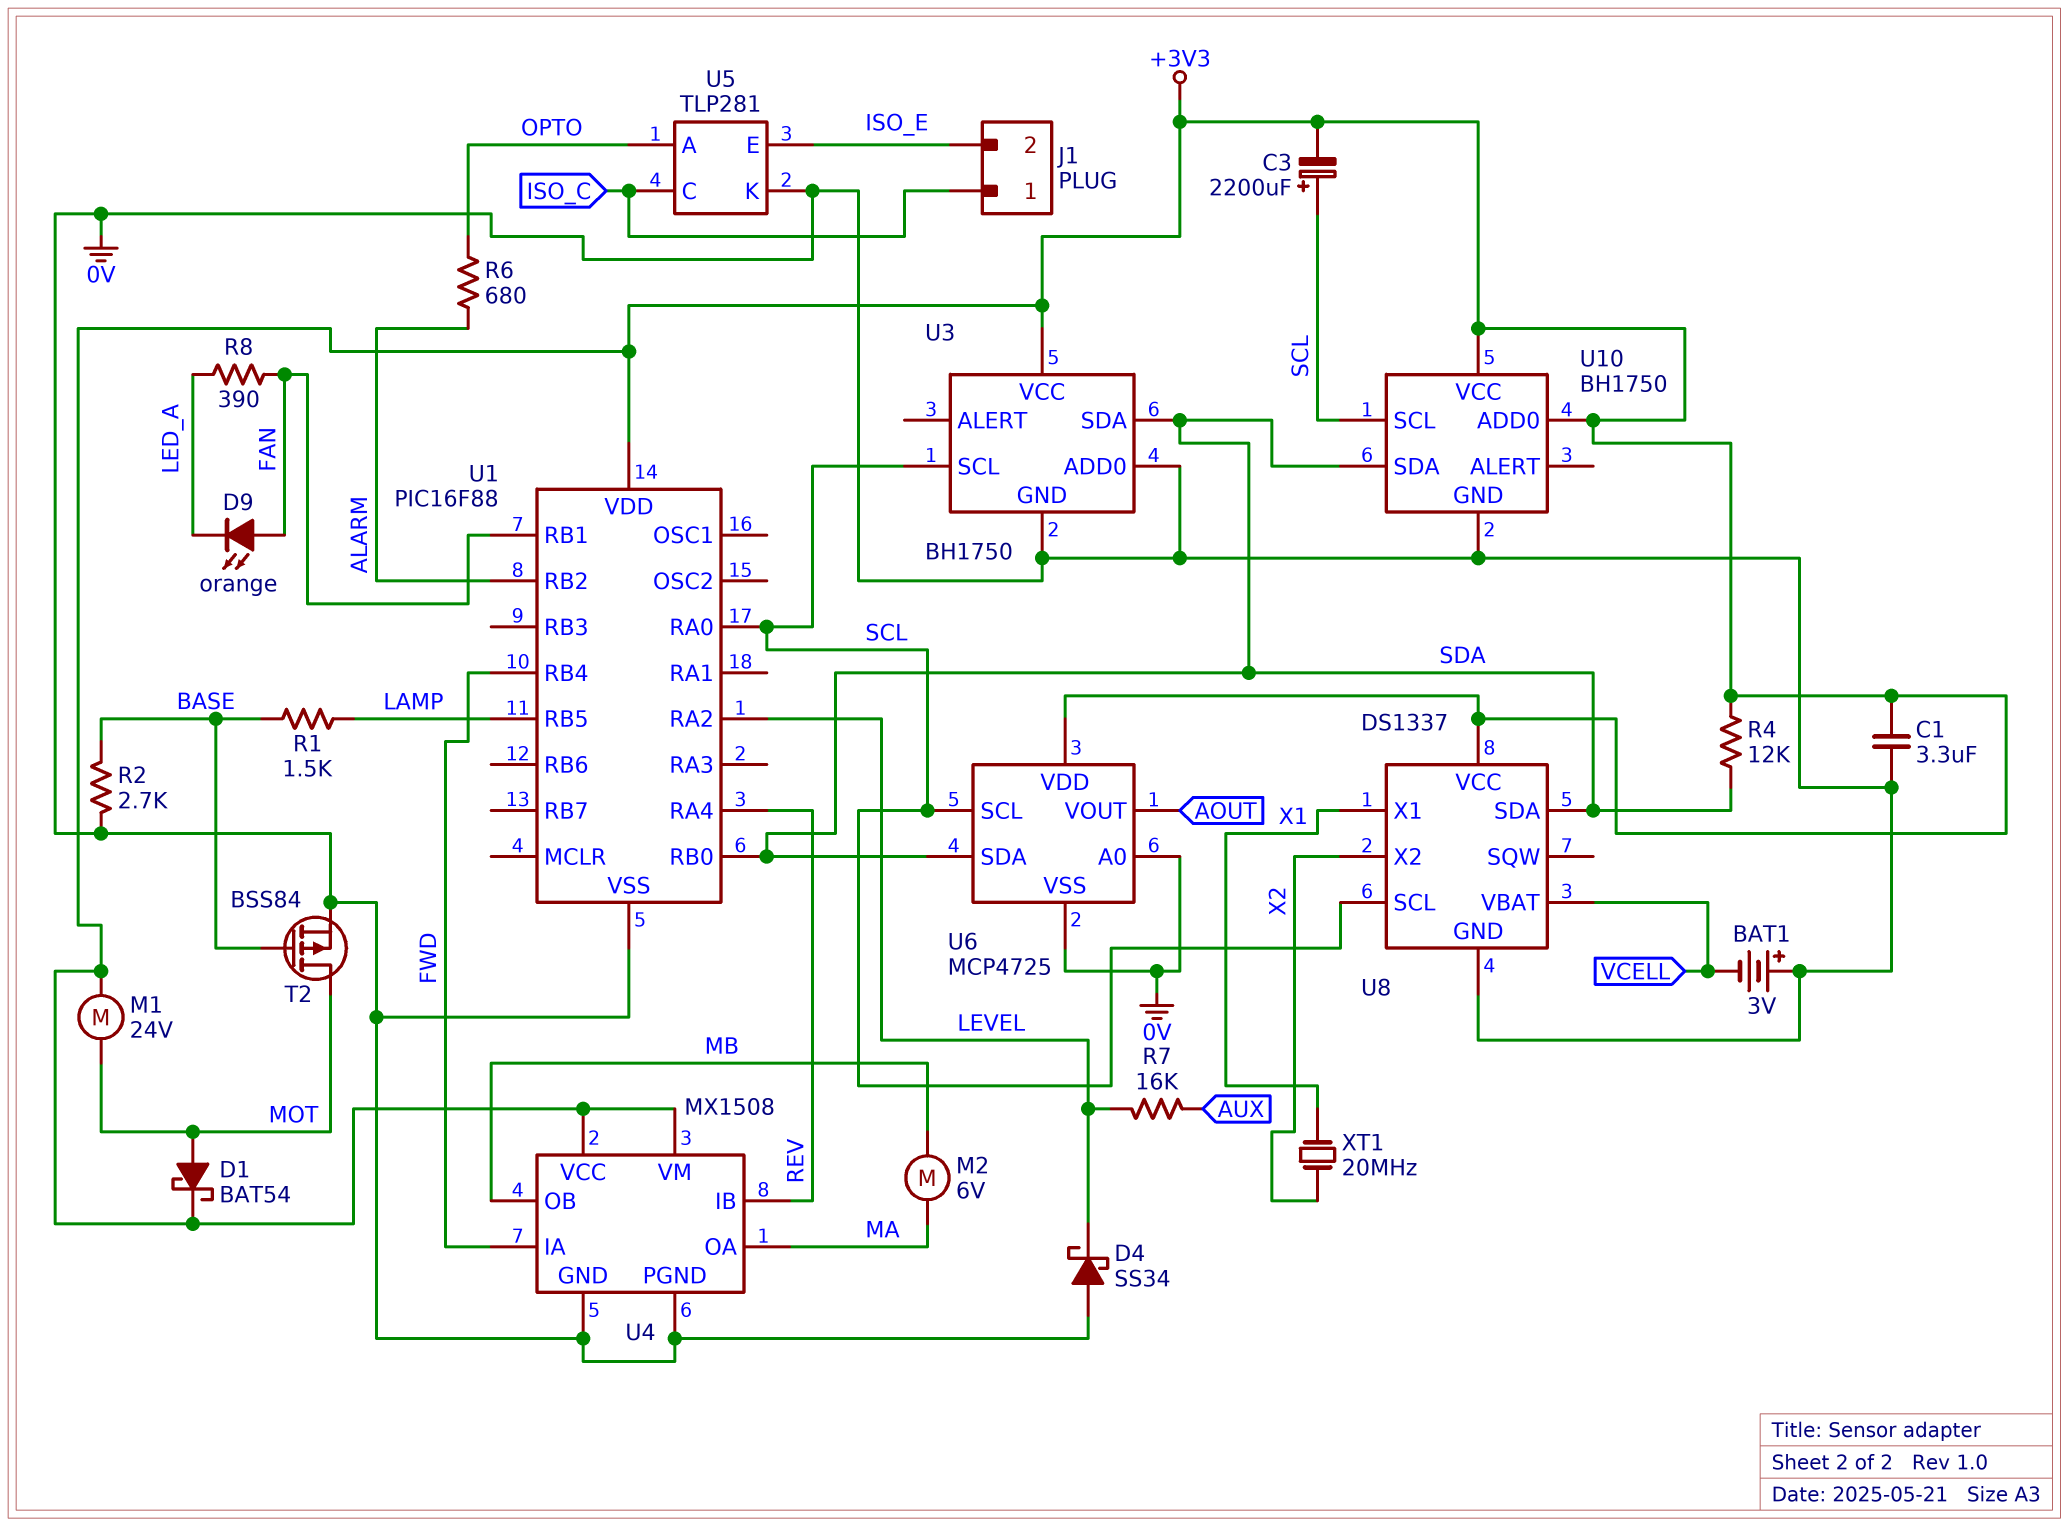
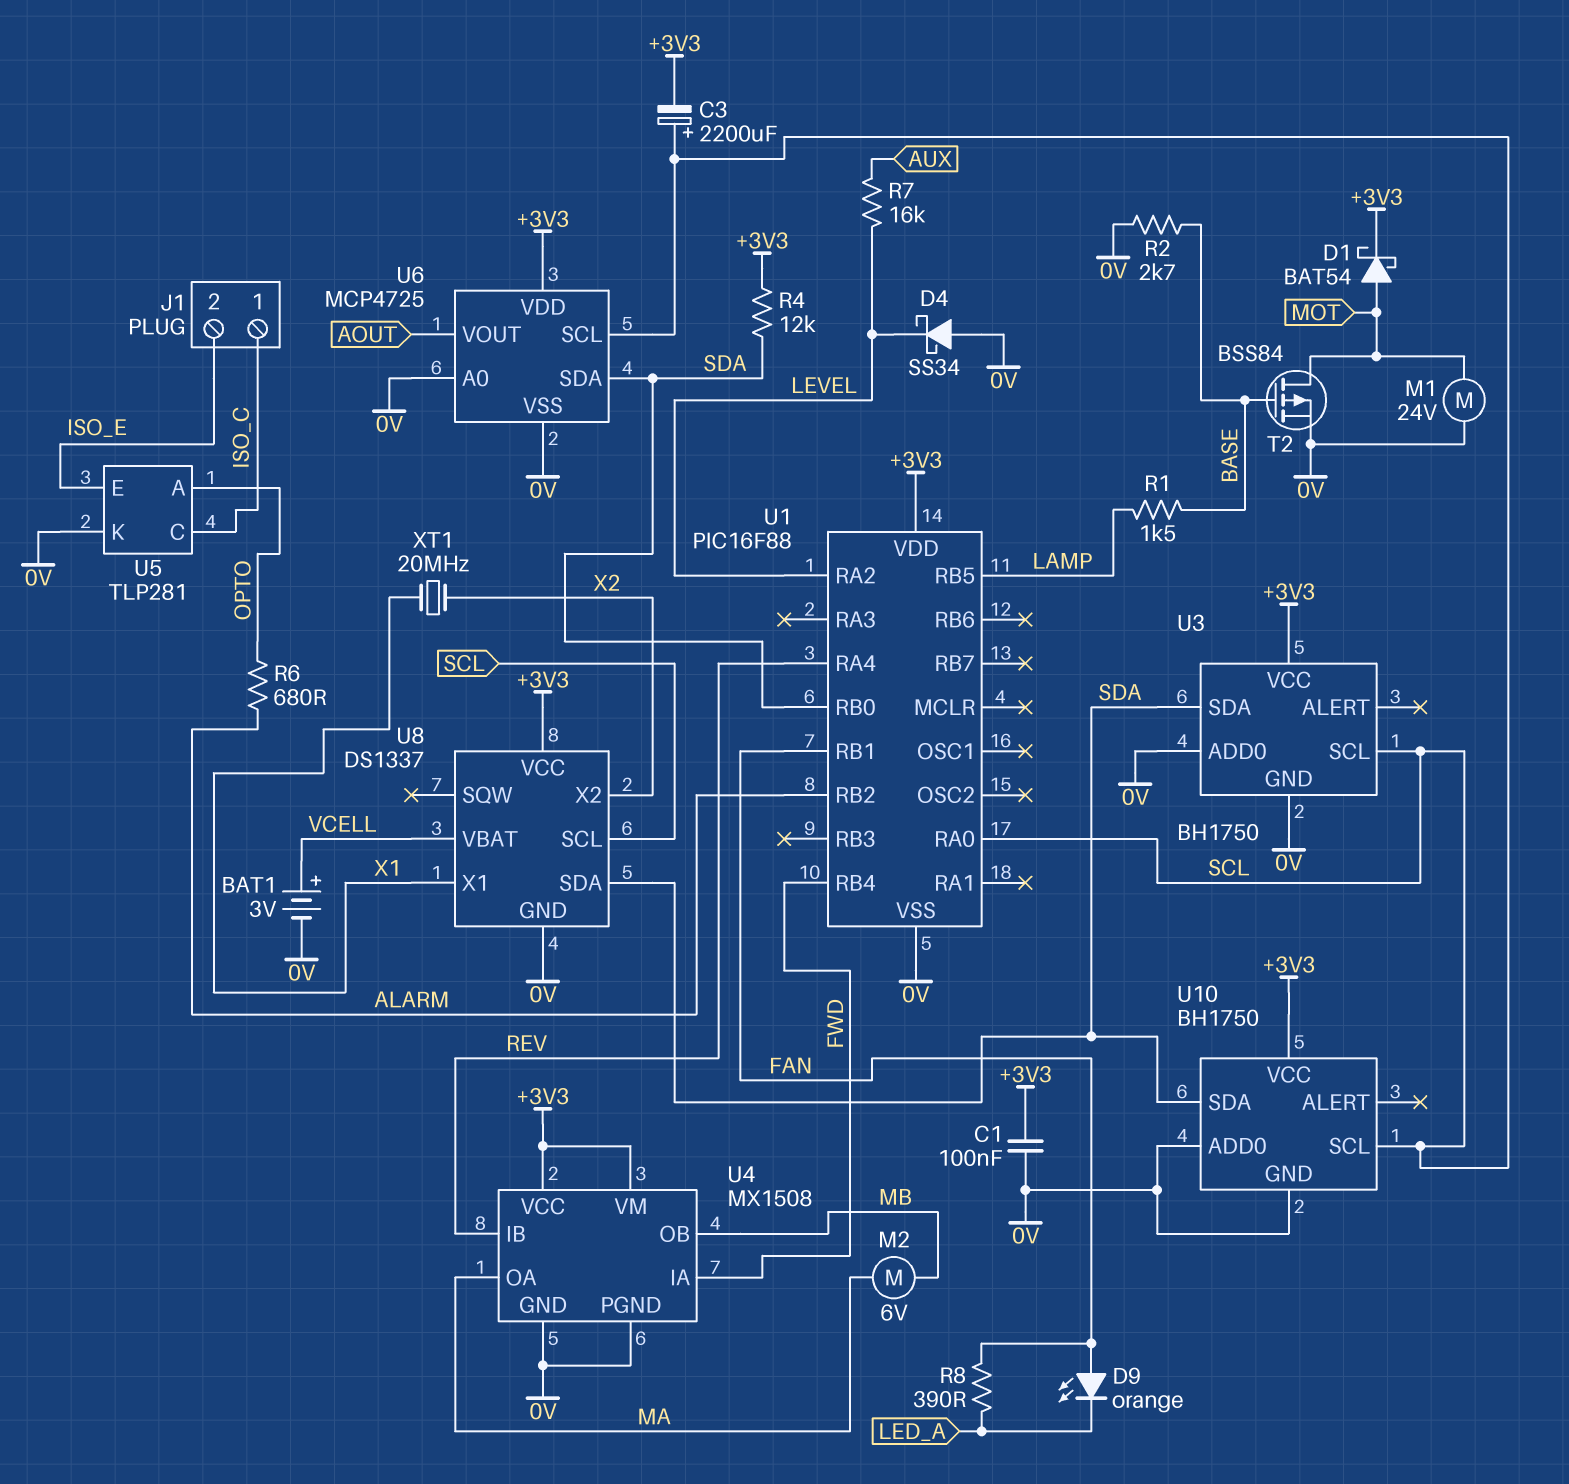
BAT1: 3V (plus 0V, minus VCELL) -> 3V (plus VCELL, minus 0V)
C1: 3.3uF (+3V3, 0V) -> 100nF (+3V3, 0V)
M1: motor 24V (+3V3, MOT) -> motor 24V (0V, MOT)
U10 pin ADD0: +3V3 -> 0V

